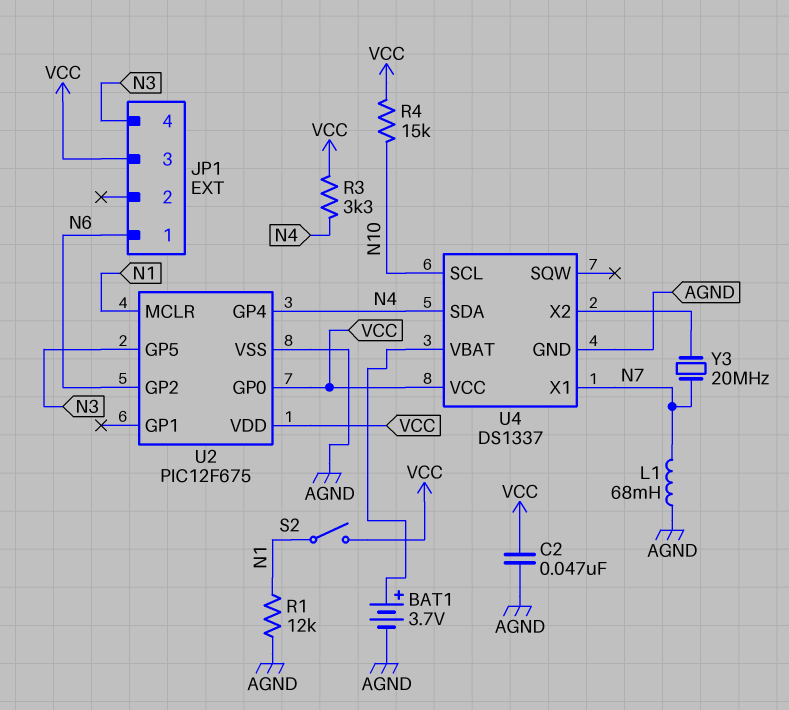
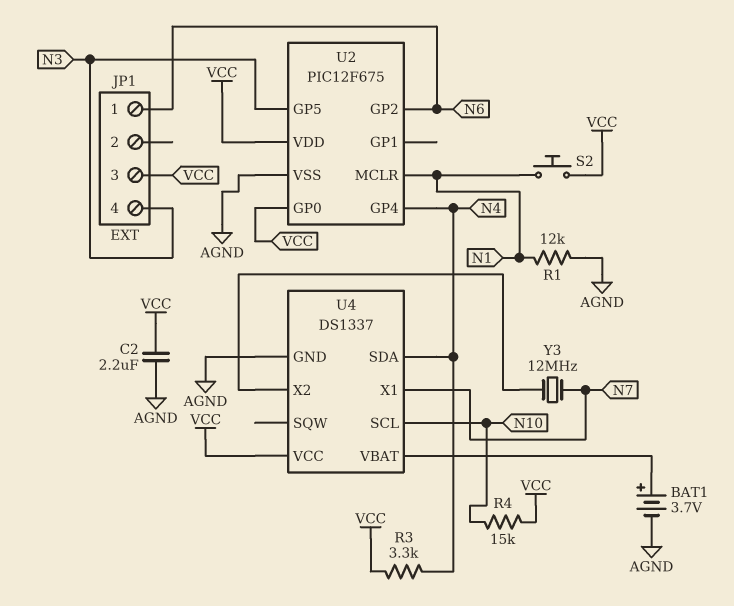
C2: 47nF (AGND, VCC) -> 2.2uF (AGND, VCC)
L1: 68mH (AGND, N7) -> none
S2: switch (N1, VCC) -> button (N1, VCC)
Y3: 20MHz (N7, U4/X2) -> 12MHz (N7, U4/X2)

